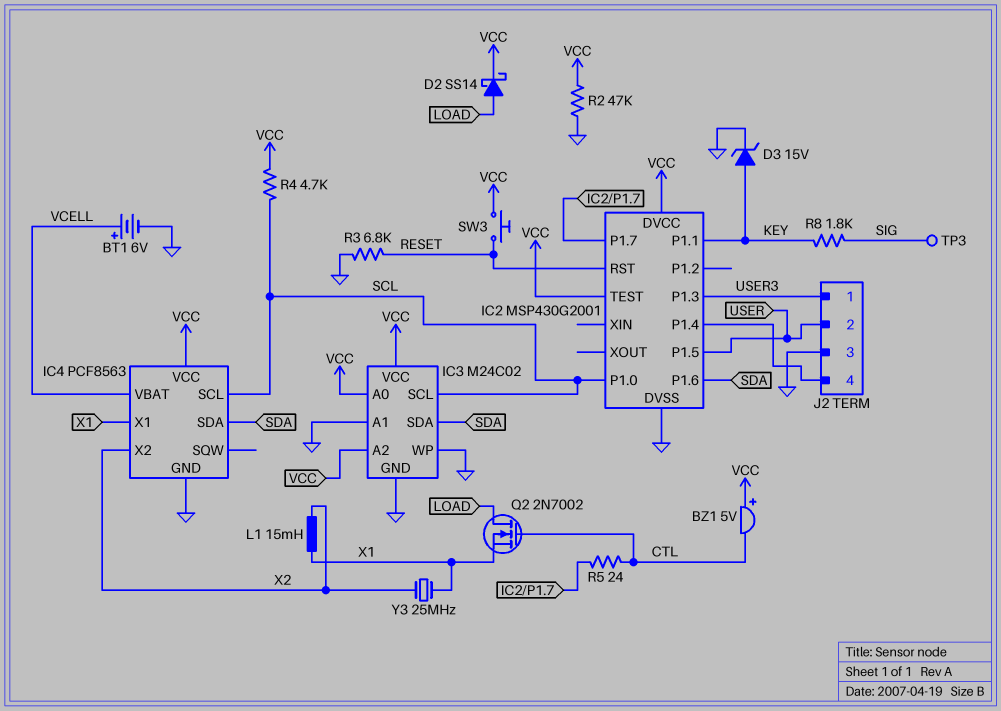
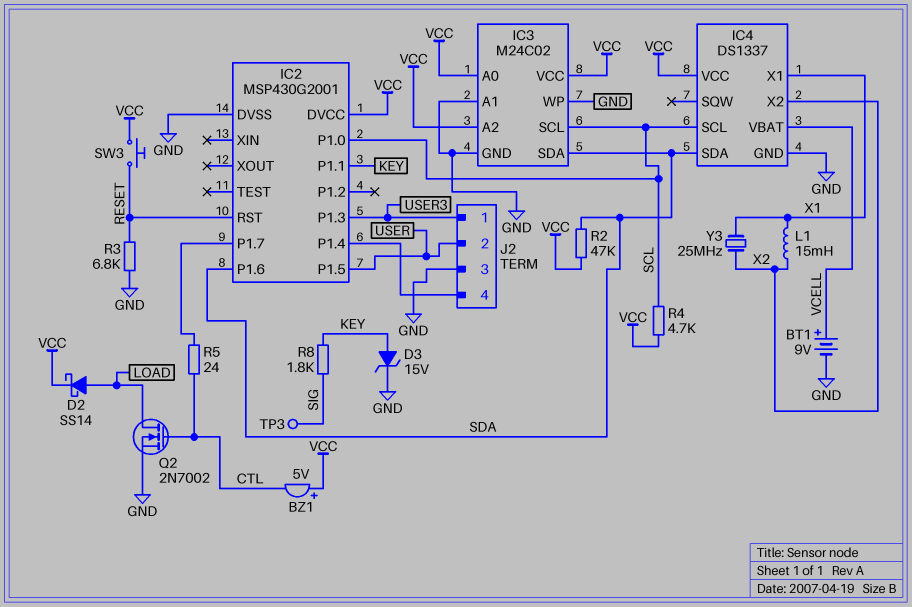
BT1: 6V (plus VCELL, minus GND) -> 9V (plus VCELL, minus GND)
IC2 pin TEST: VCC -> none
IC4: PCF8563 -> DS1337
Q2: NMOS 2N7002 (G CTL, D LOAD, S X1) -> NMOS 2N7002 (G CTL, D LOAD, S GND)
R2: 47k (GND, VCC) -> 47k (SDA, VCC)

